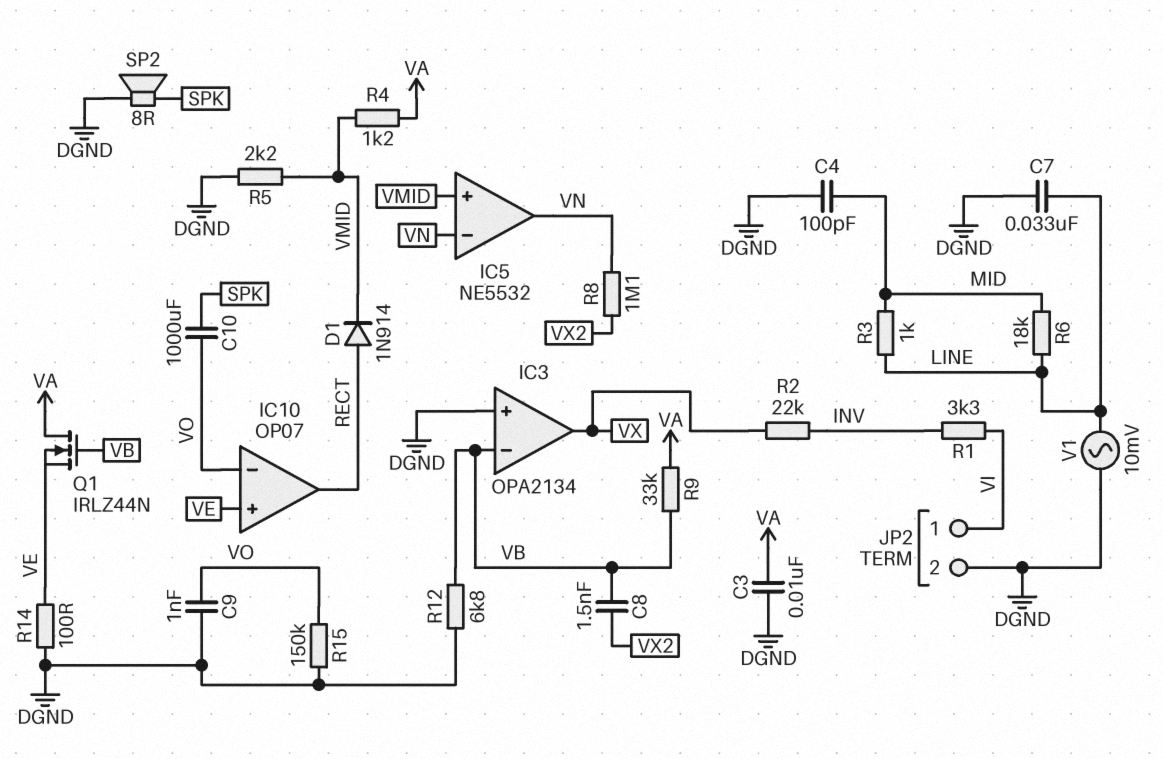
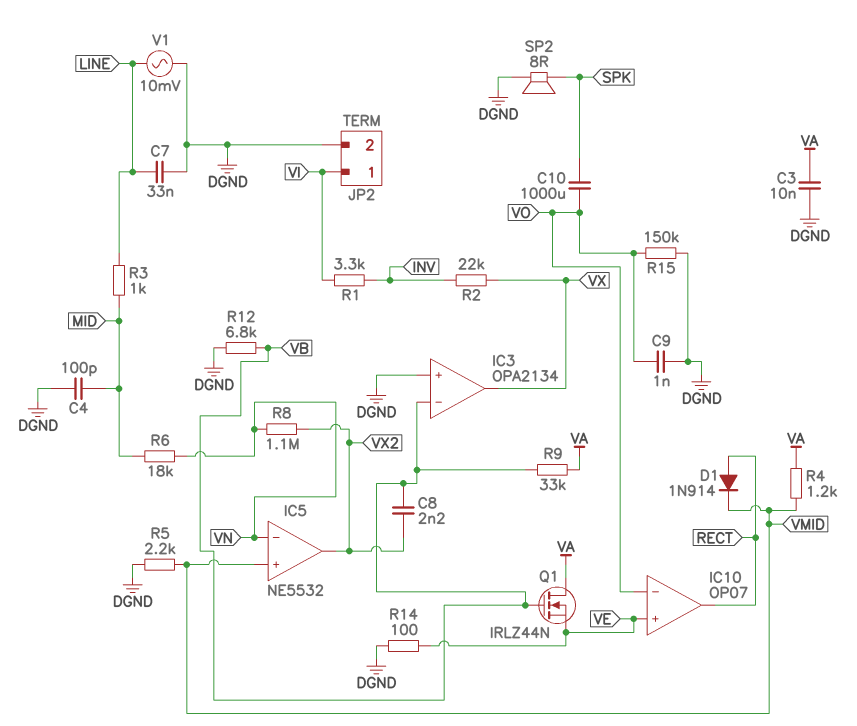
C8: 1.5nF (VB, VX2) -> 2.2nF (VB, VX2)
IC5 pin out: VN -> VX2
R6: 18k (LINE, MID) -> 18k (MID, VN)

